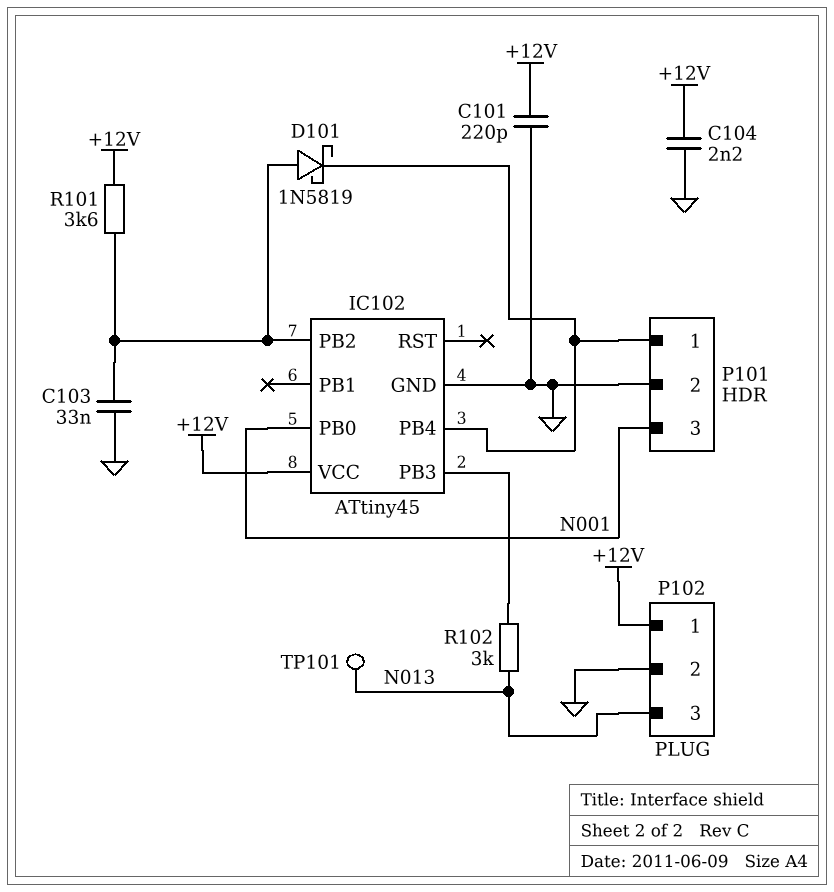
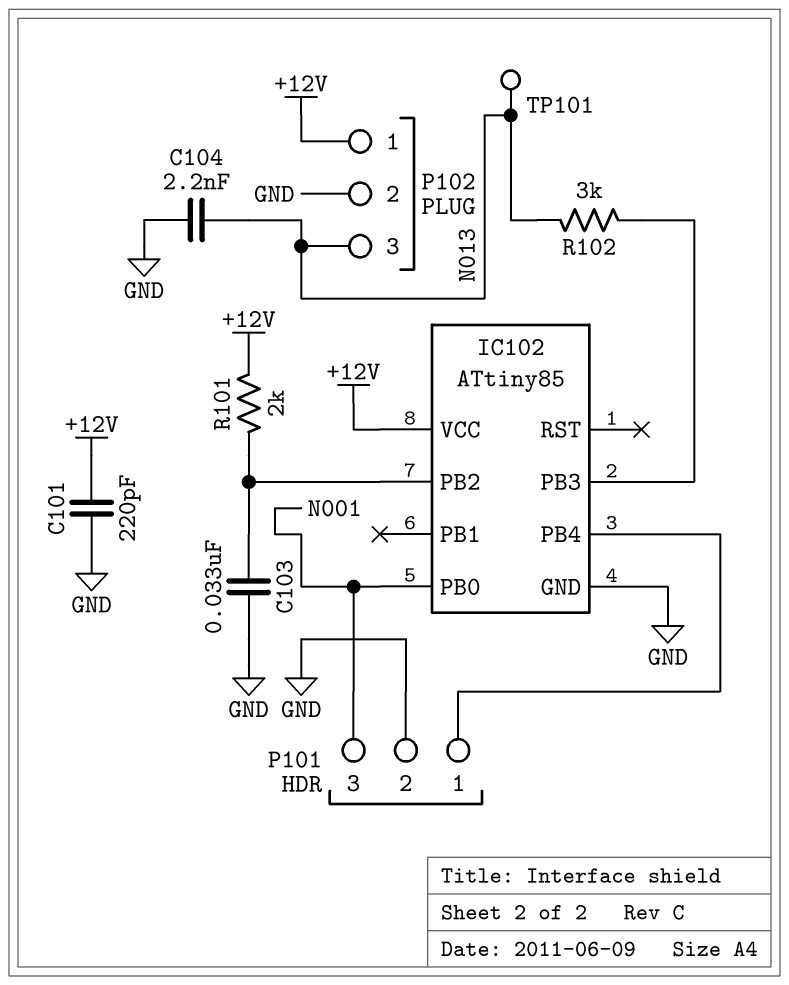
C104: 2.2nF (+12V, GND) -> 2.2nF (GND, N013)
D101: schottky 1N5819 (A IC102/PB2, K IC102/PB4) -> none
IC102: ATtiny45 -> ATtiny85
R101: 3.6k (+12V, IC102/PB2) -> 2k (+12V, IC102/PB2)

